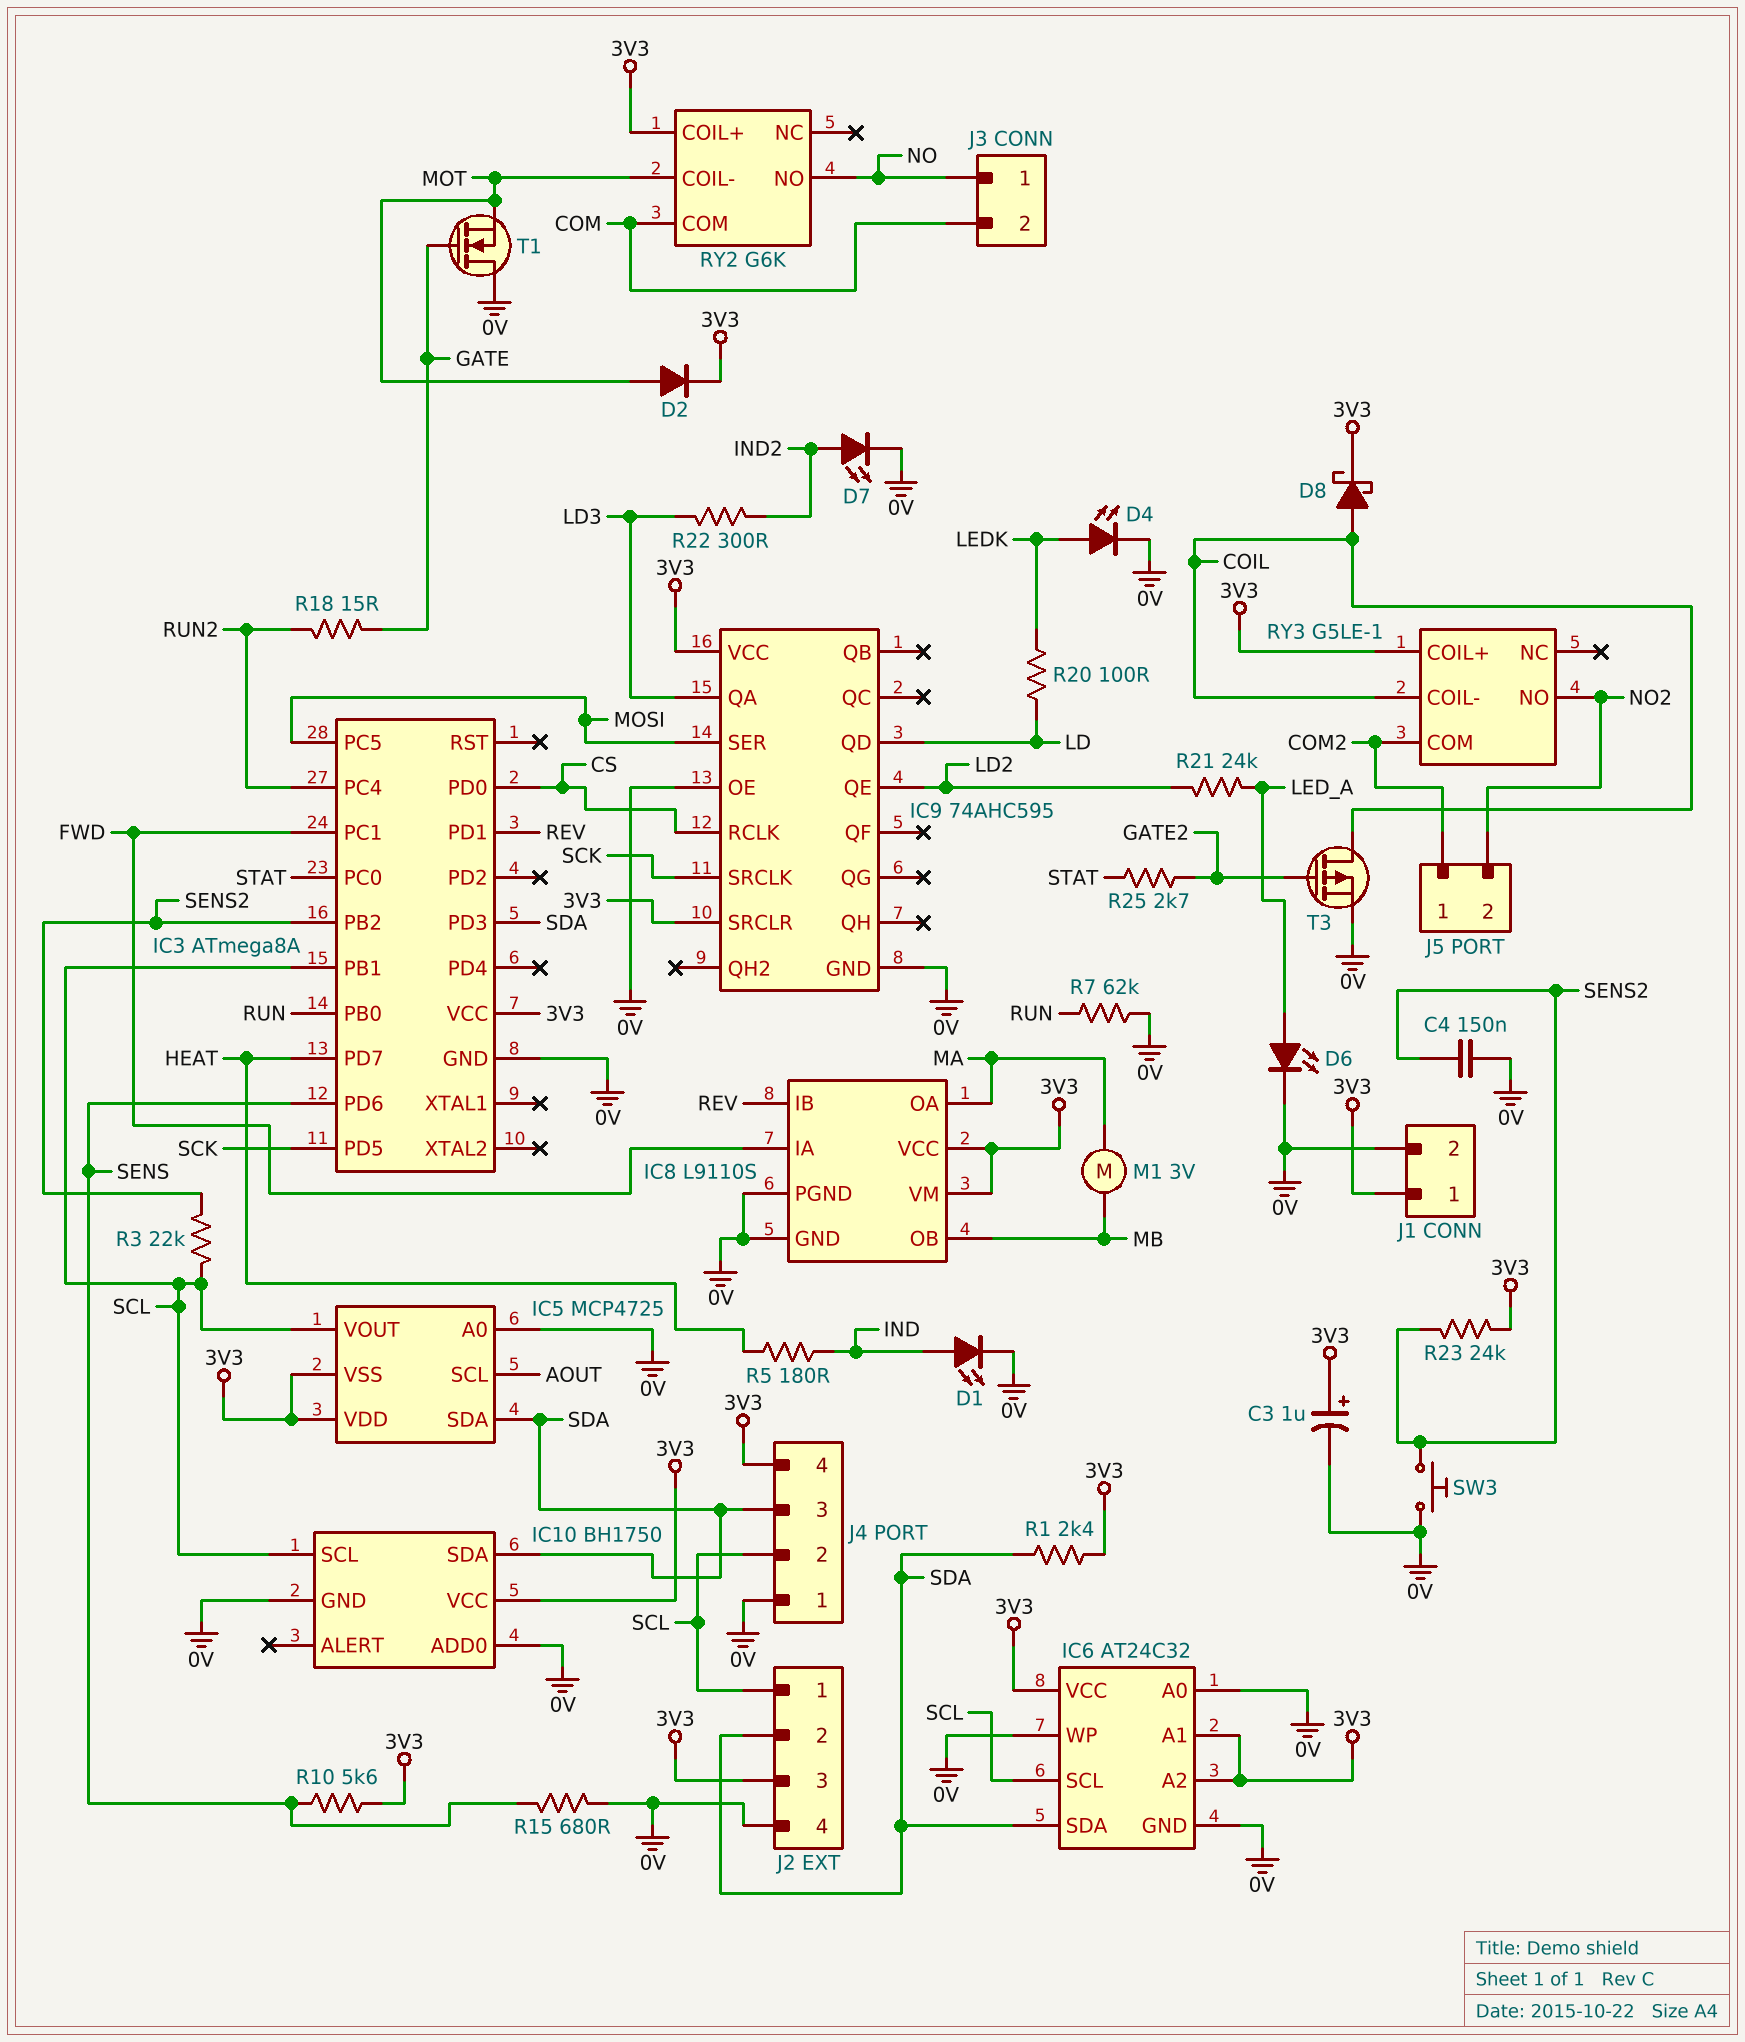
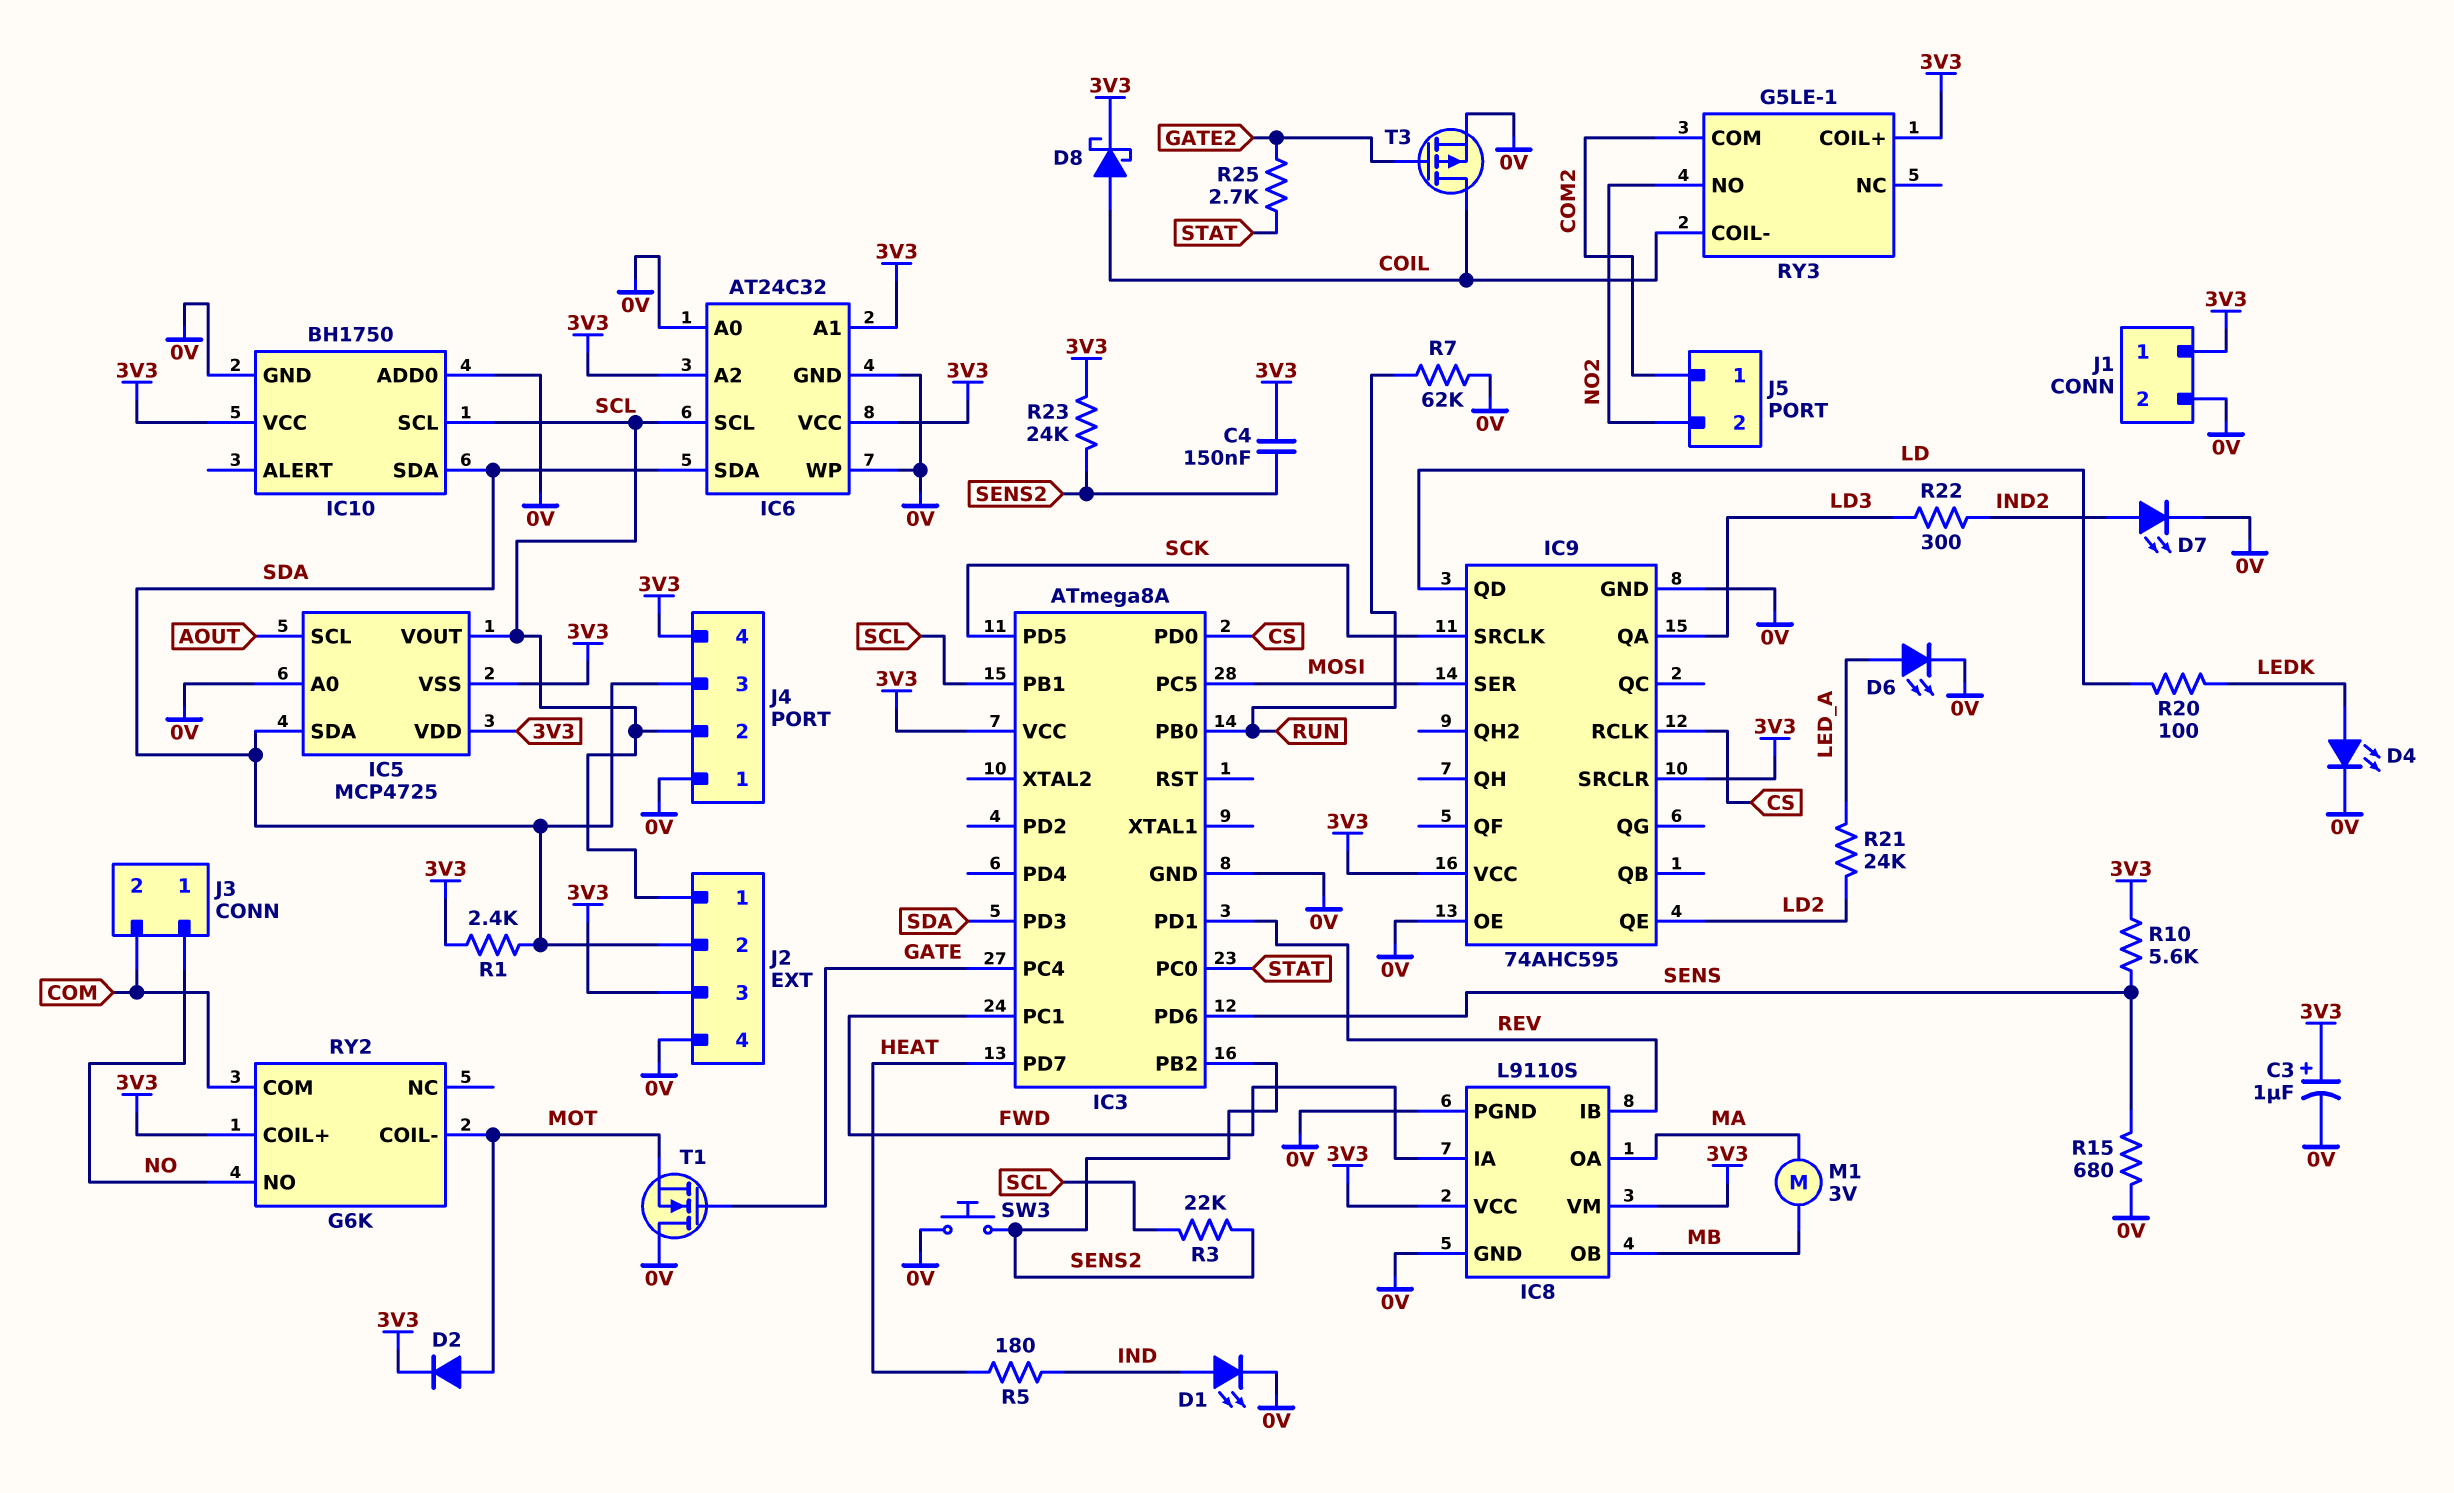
C4: 150nF (0V, SENS2) -> 150nF (3V3, SENS2)
IC3 pin PC4: RUN2 -> GATE
R18: 15 (GATE, RUN2) -> none

